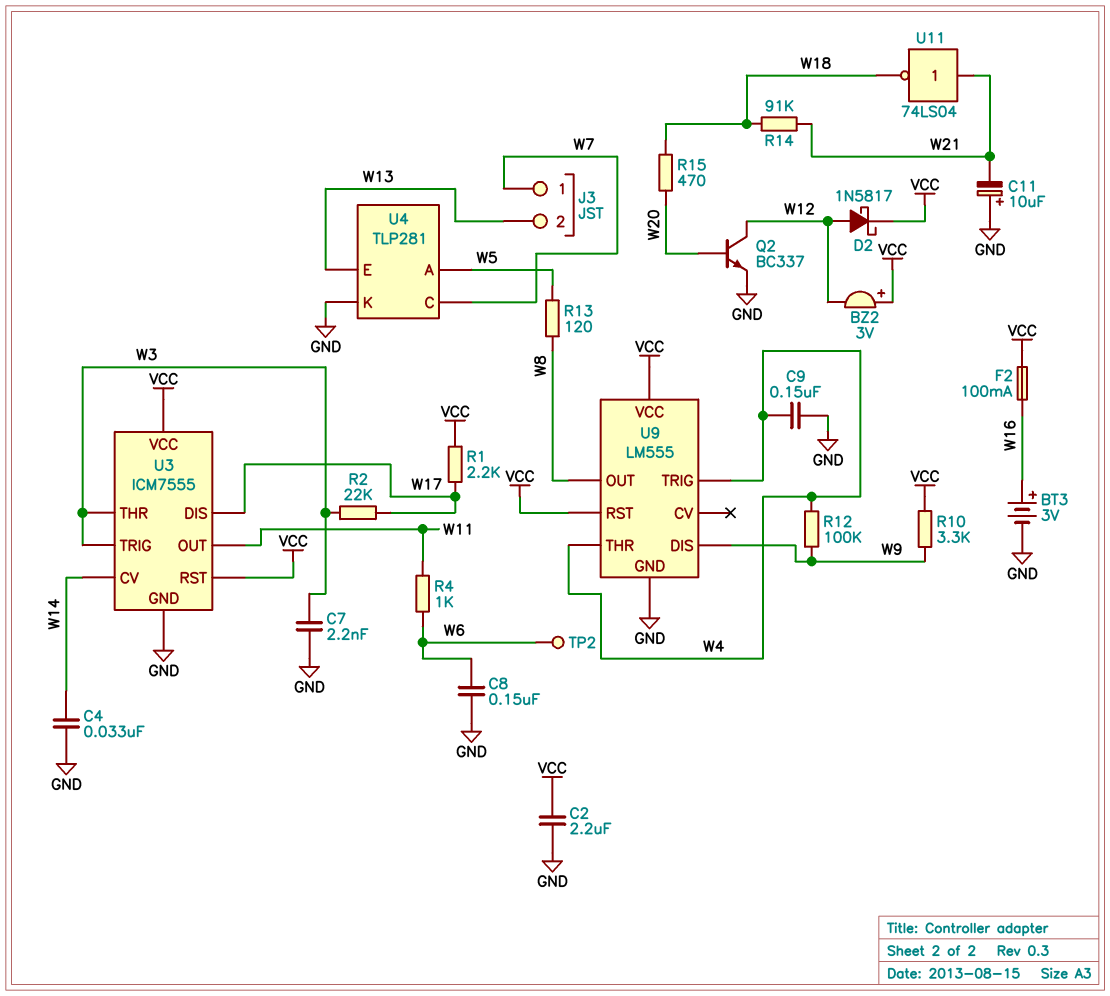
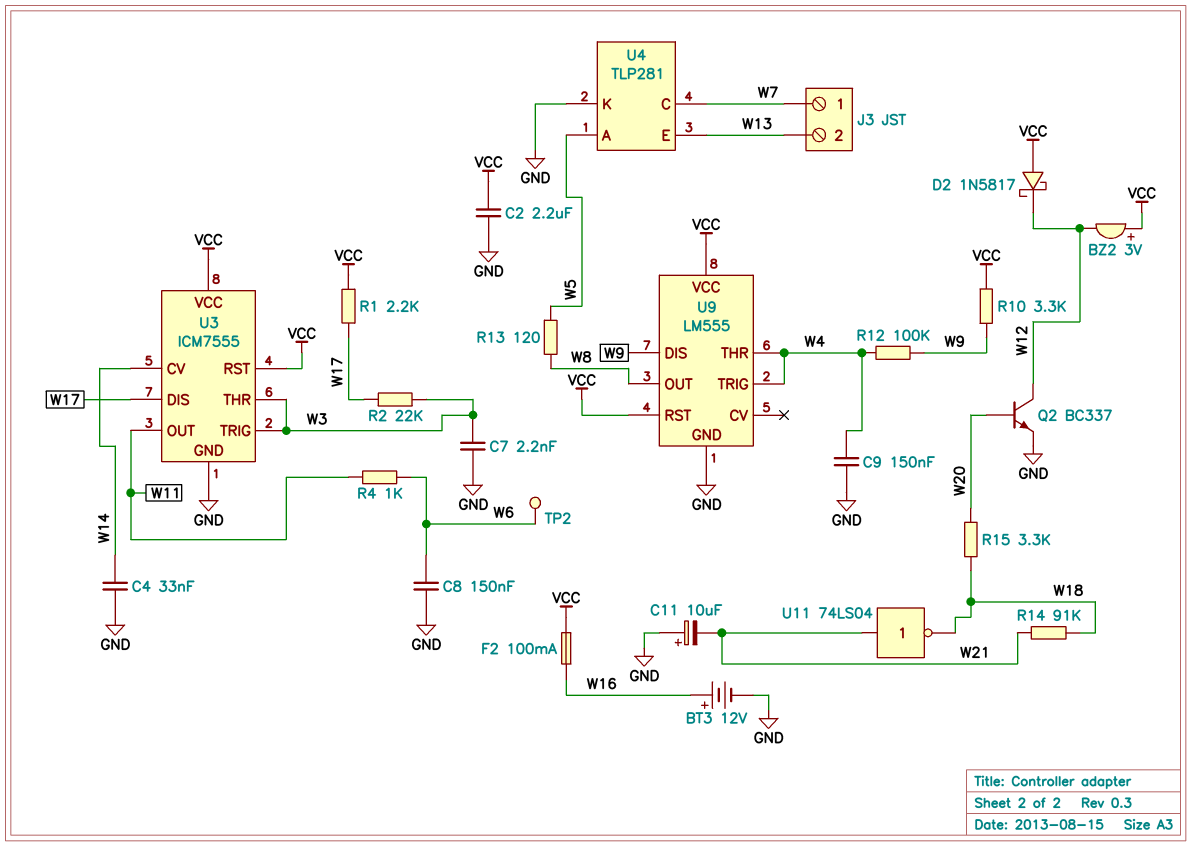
BT3: 3V (plus W16, minus GND) -> 12V (plus W16, minus GND)
D2: schottky 1N5817 (A W12, K VCC) -> schottky 1N5817 (A VCC, K W12)
R15: 470 (W18, W20) -> 3.3k (W18, W20)

